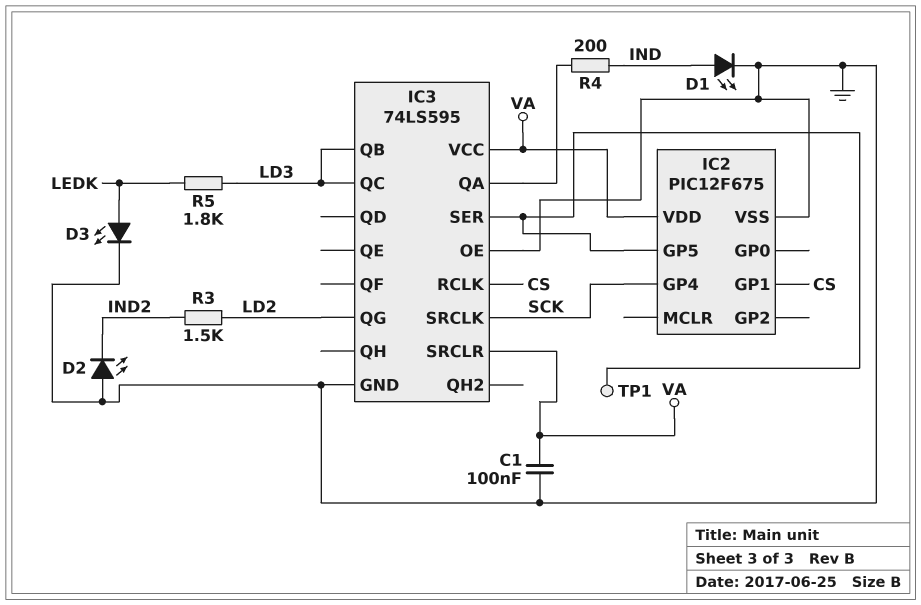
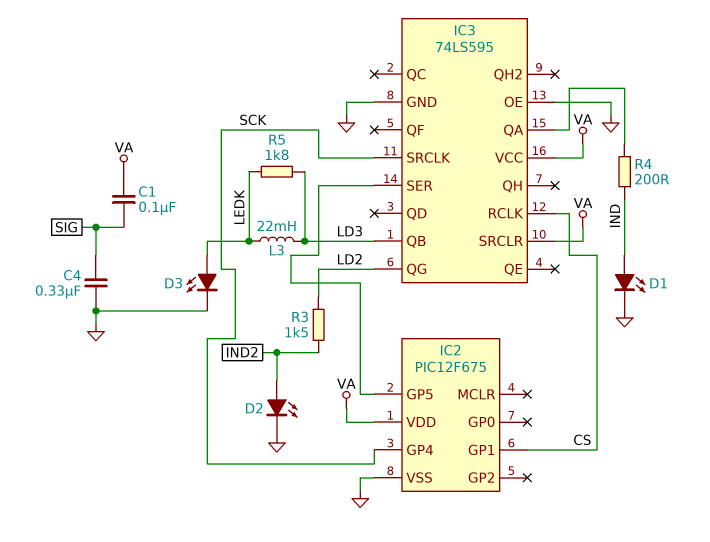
C1: 100nF (GND, VA) -> 100nF (SIG, VA)
C4: none -> 330nF (GND, SIG)
D2: LED (A GND, K IND2) -> LED (A IND2, K GND)
IC3 pin QC: LD3 -> none
L3: none -> 22mH (LD3, LEDK)
TP1: test point (IC2/GP5) -> none

